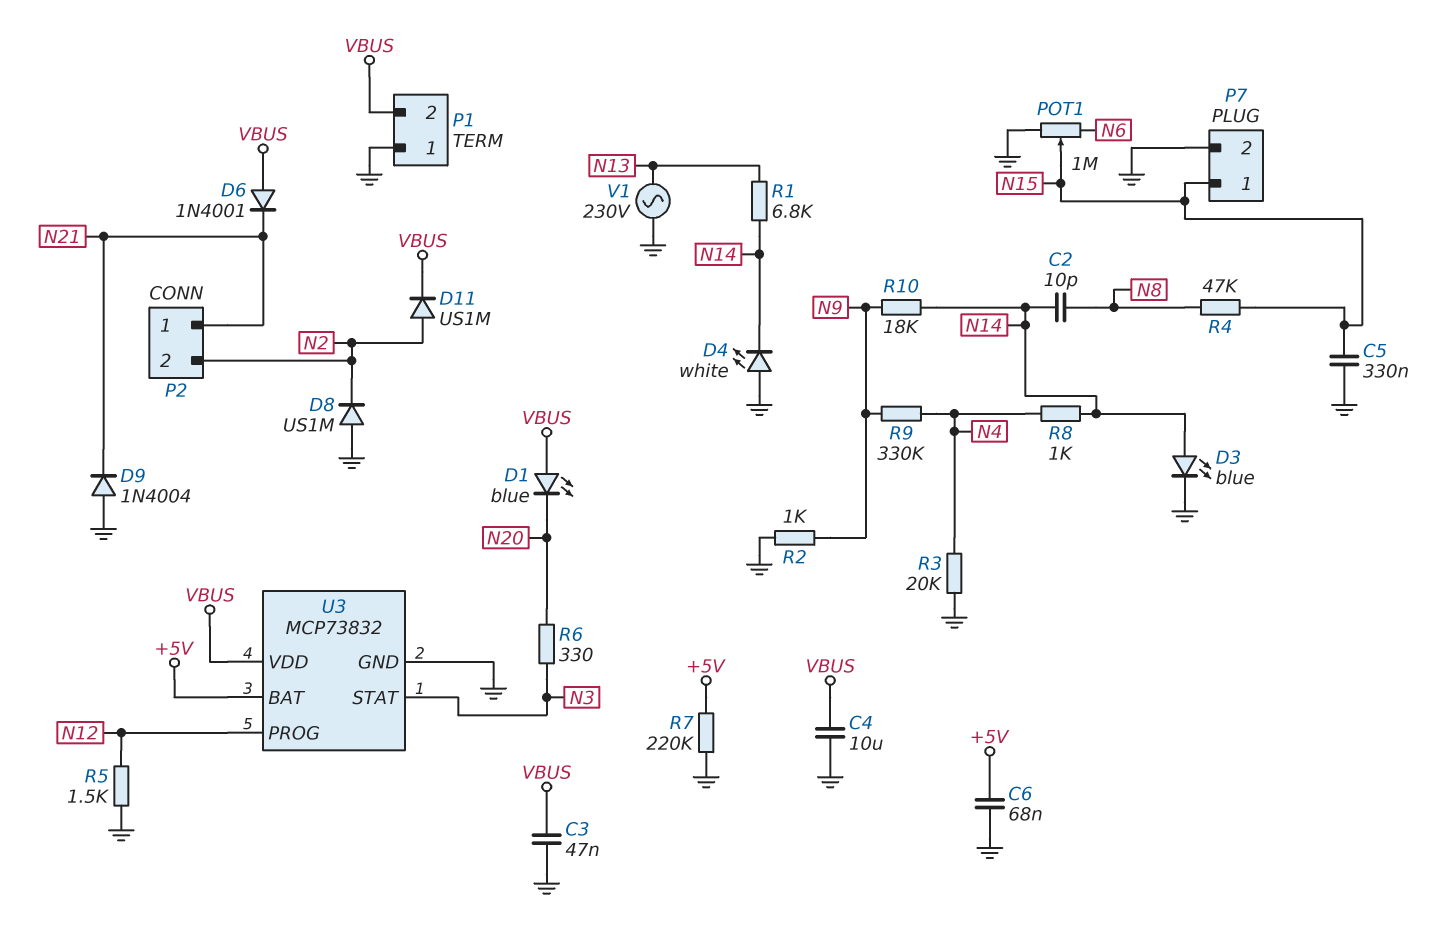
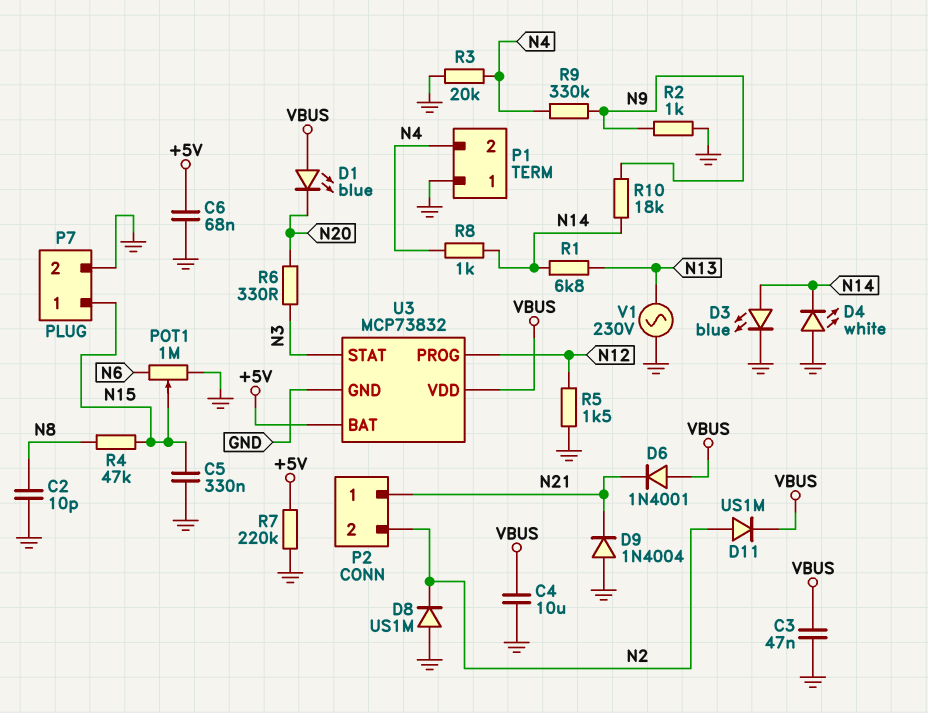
C2: 10pF (N8, N14) -> 10pF (GND, N8)
P1 pin 2: VBUS -> N4

